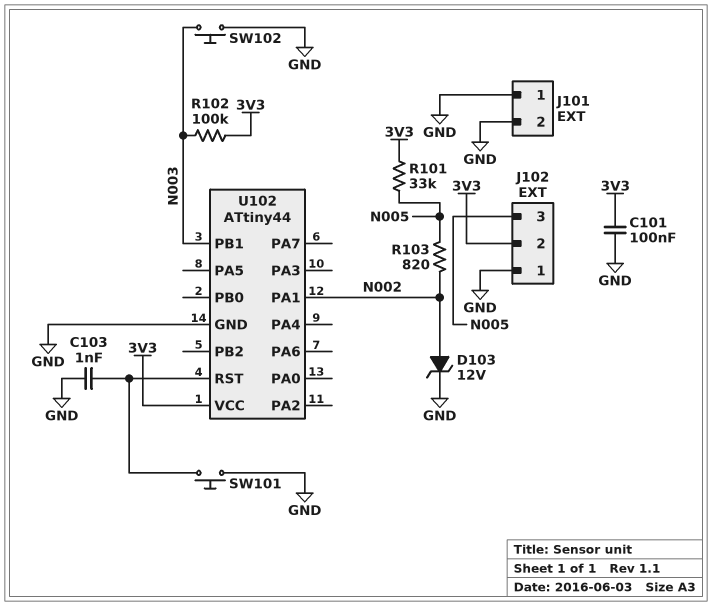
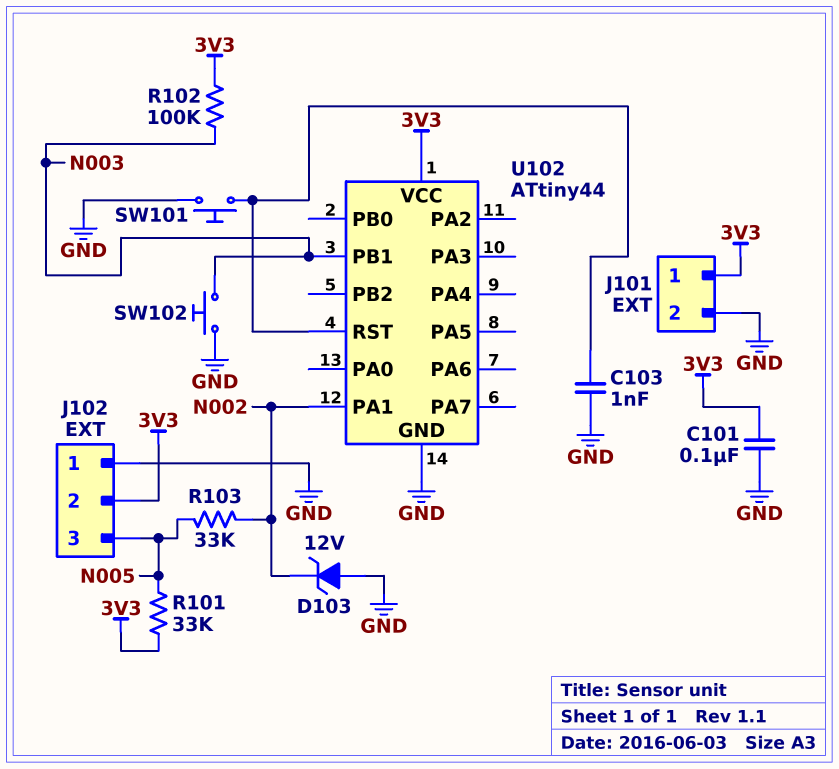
D103: zener 12V (A N002, K GND) -> zener 12V (A GND, K N002)
J101 pin 1: GND -> 3V3
R103: 820 (N002, N005) -> 33k (N002, N005)

